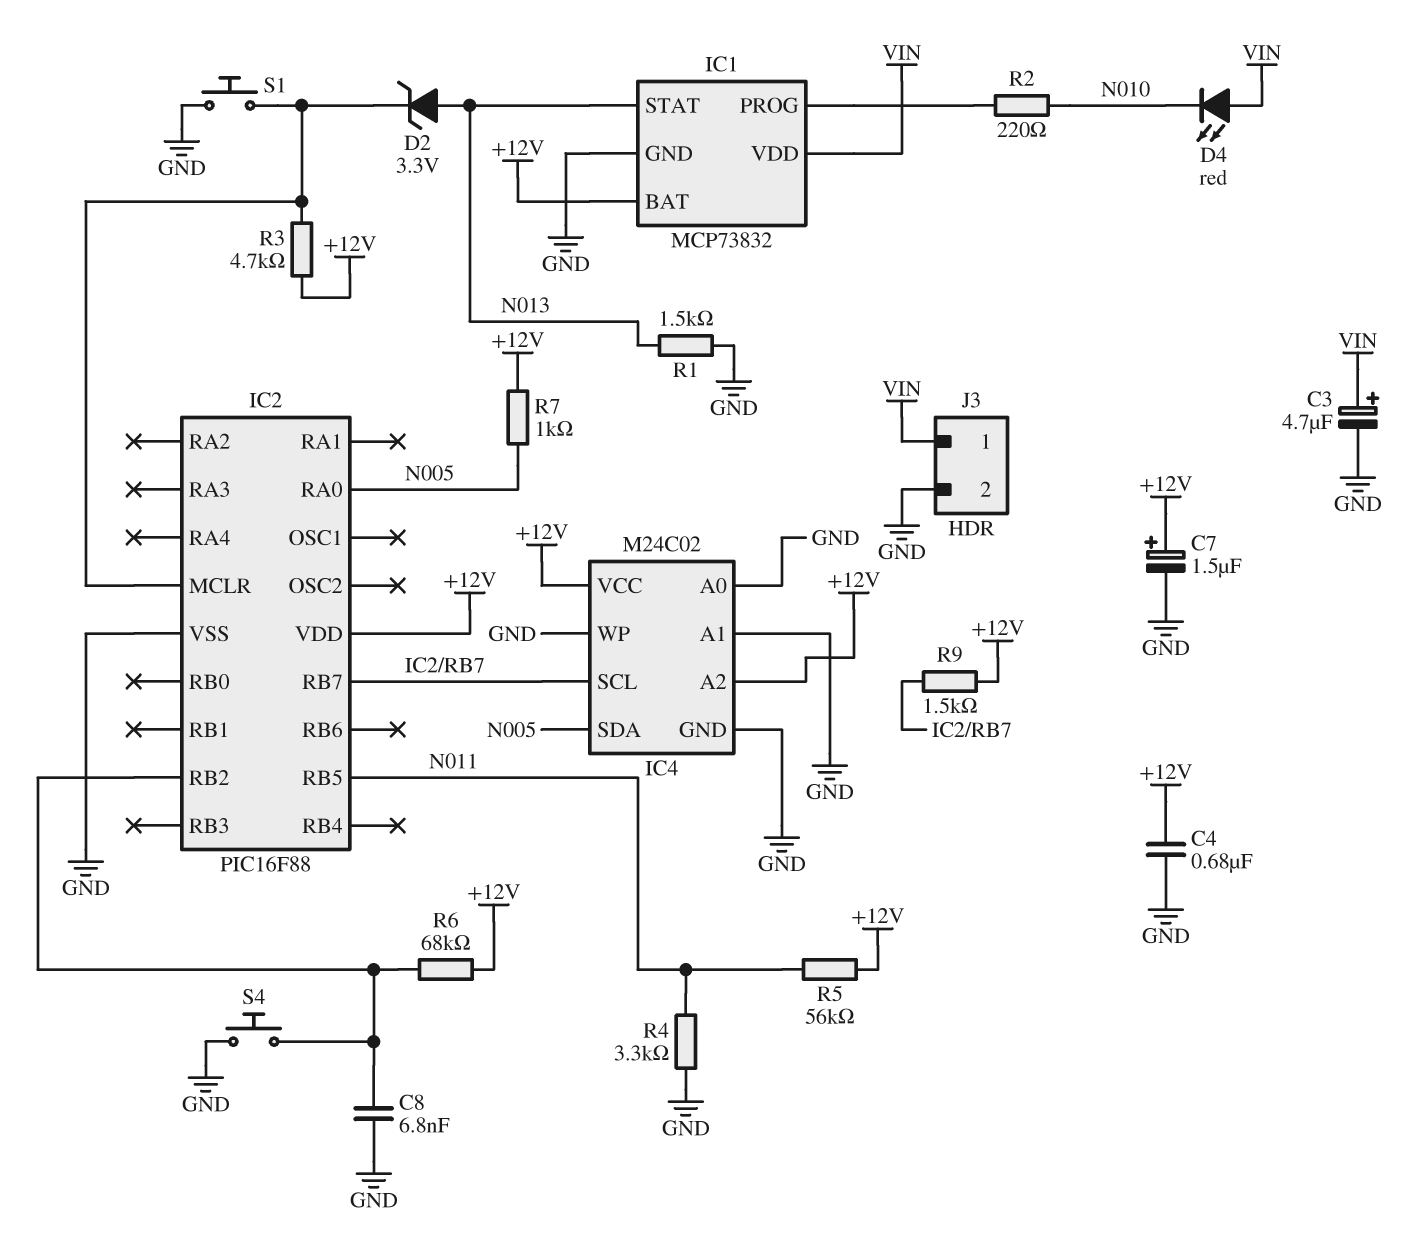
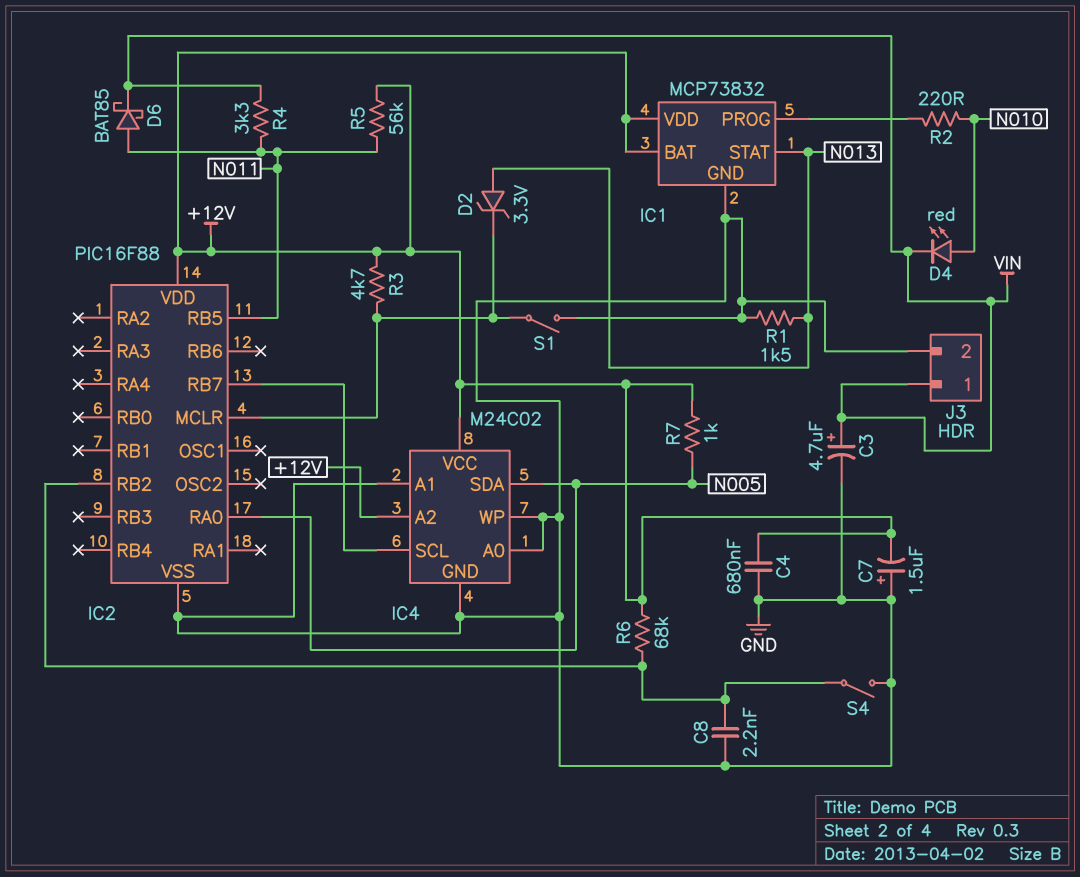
C7: 1.5uF (plus +12V, minus GND) -> 1.5uF (plus GND, minus +12V)
C8: 6.8nF (GND, IC2/RB2) -> 2.2nF (GND, IC2/RB2)
D4: LED red (A VIN, K N010) -> LED red (A N010, K VIN)
D6: none -> schottky BAT85 (A N011, K VIN)
IC1 pin VDD: VIN -> +12V
R4: 3.3k (GND, N011) -> 3.3k (N011, VIN)
R9: 1.5k (+12V, IC2/RB7) -> none
S1: button (GND, IC2/MCLR) -> switch (GND, IC2/MCLR)
S4: button (GND, IC2/RB2) -> switch (GND, IC2/RB2)

